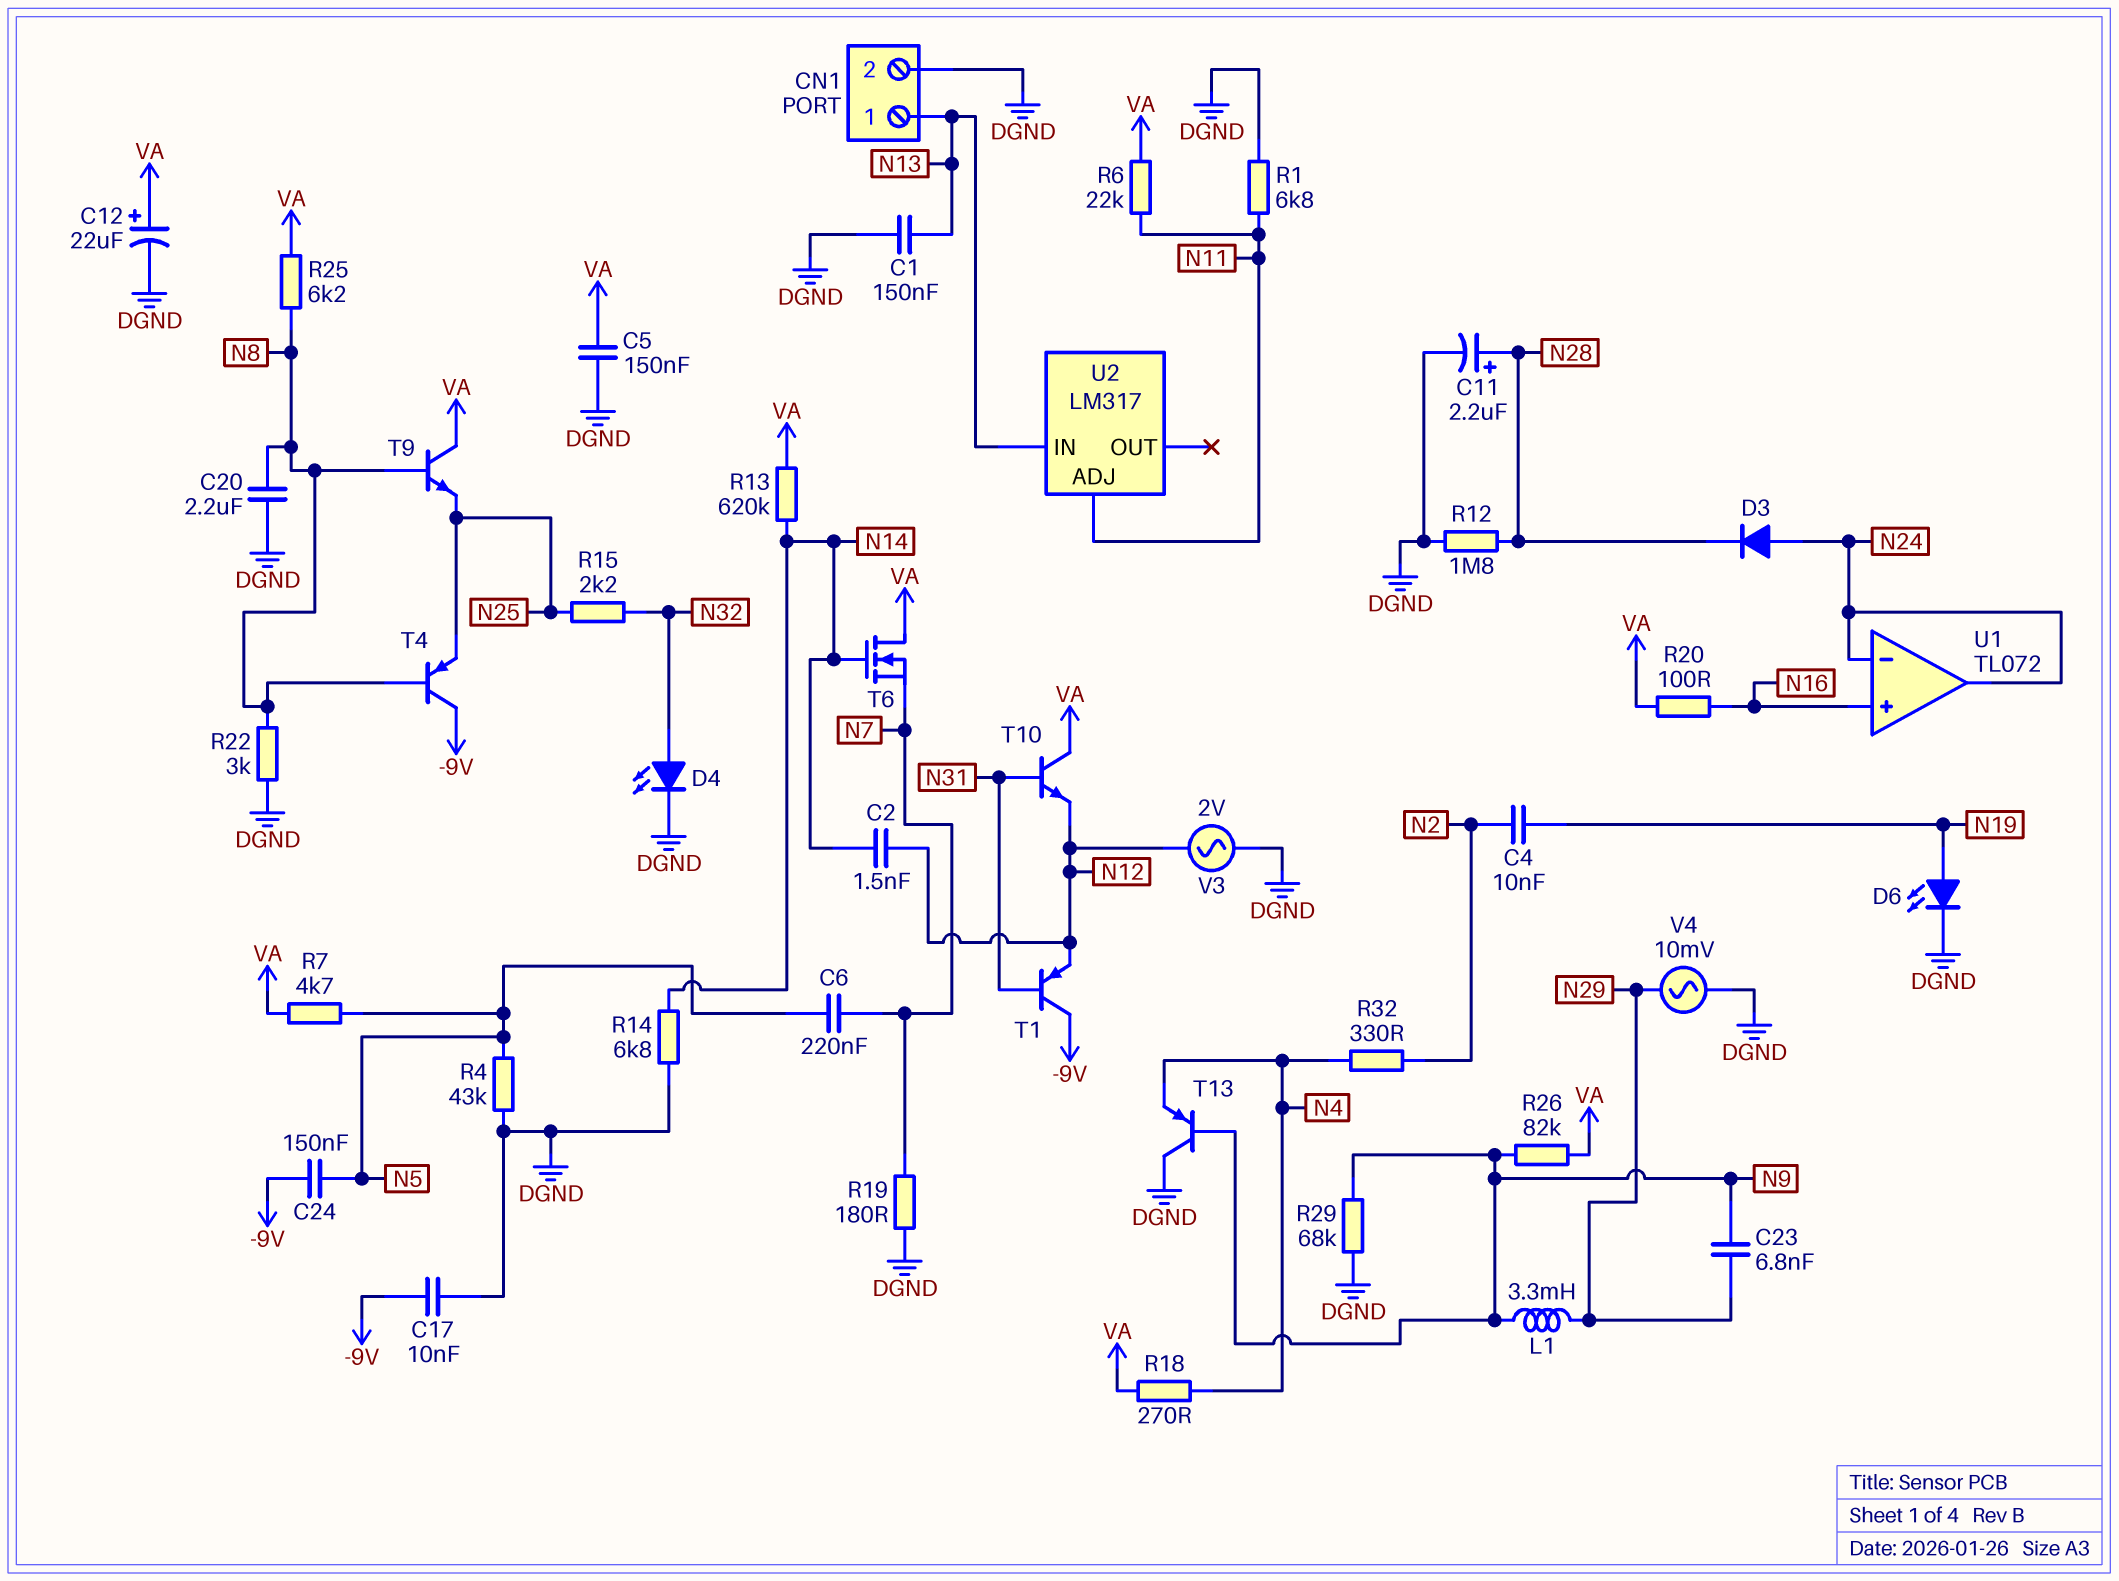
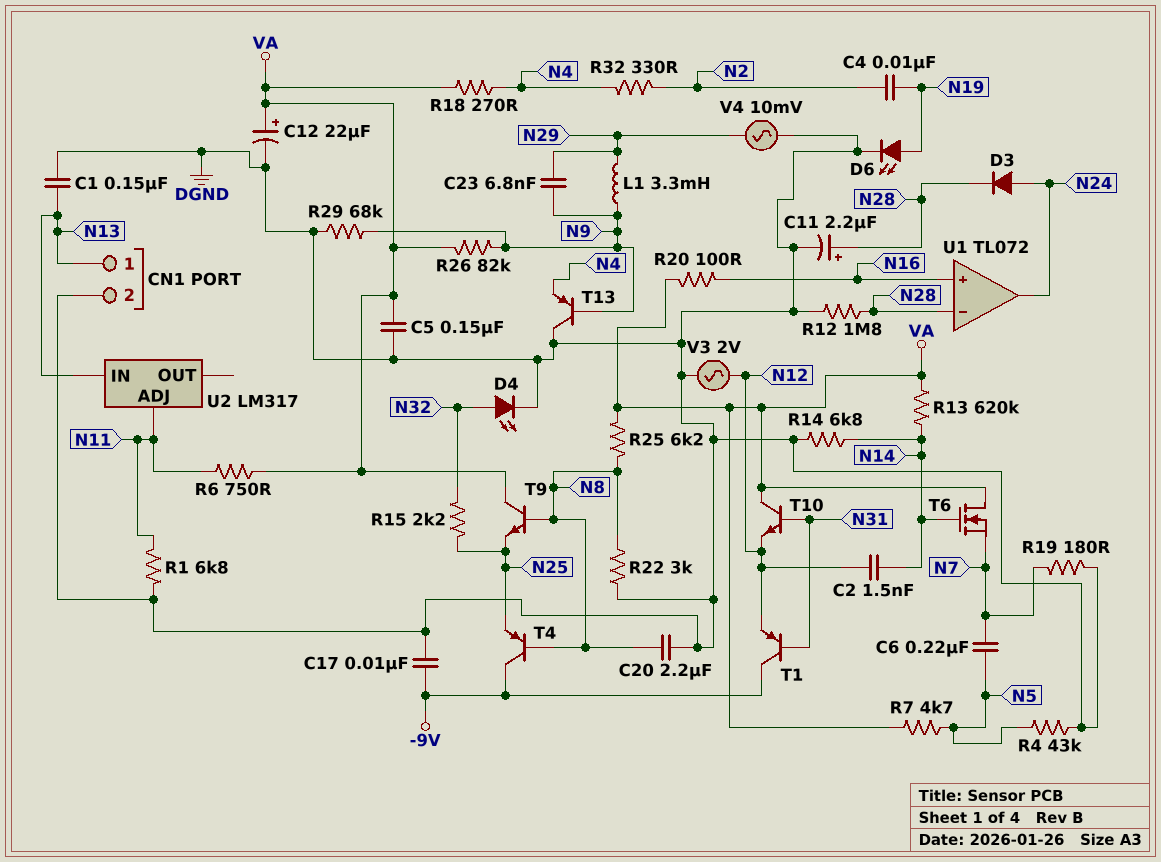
C24: 150nF (-9V, N5) -> none
R6: 22k (N11, VA) -> 750 (N11, VA)
U1 pin in-: N24 -> N28

